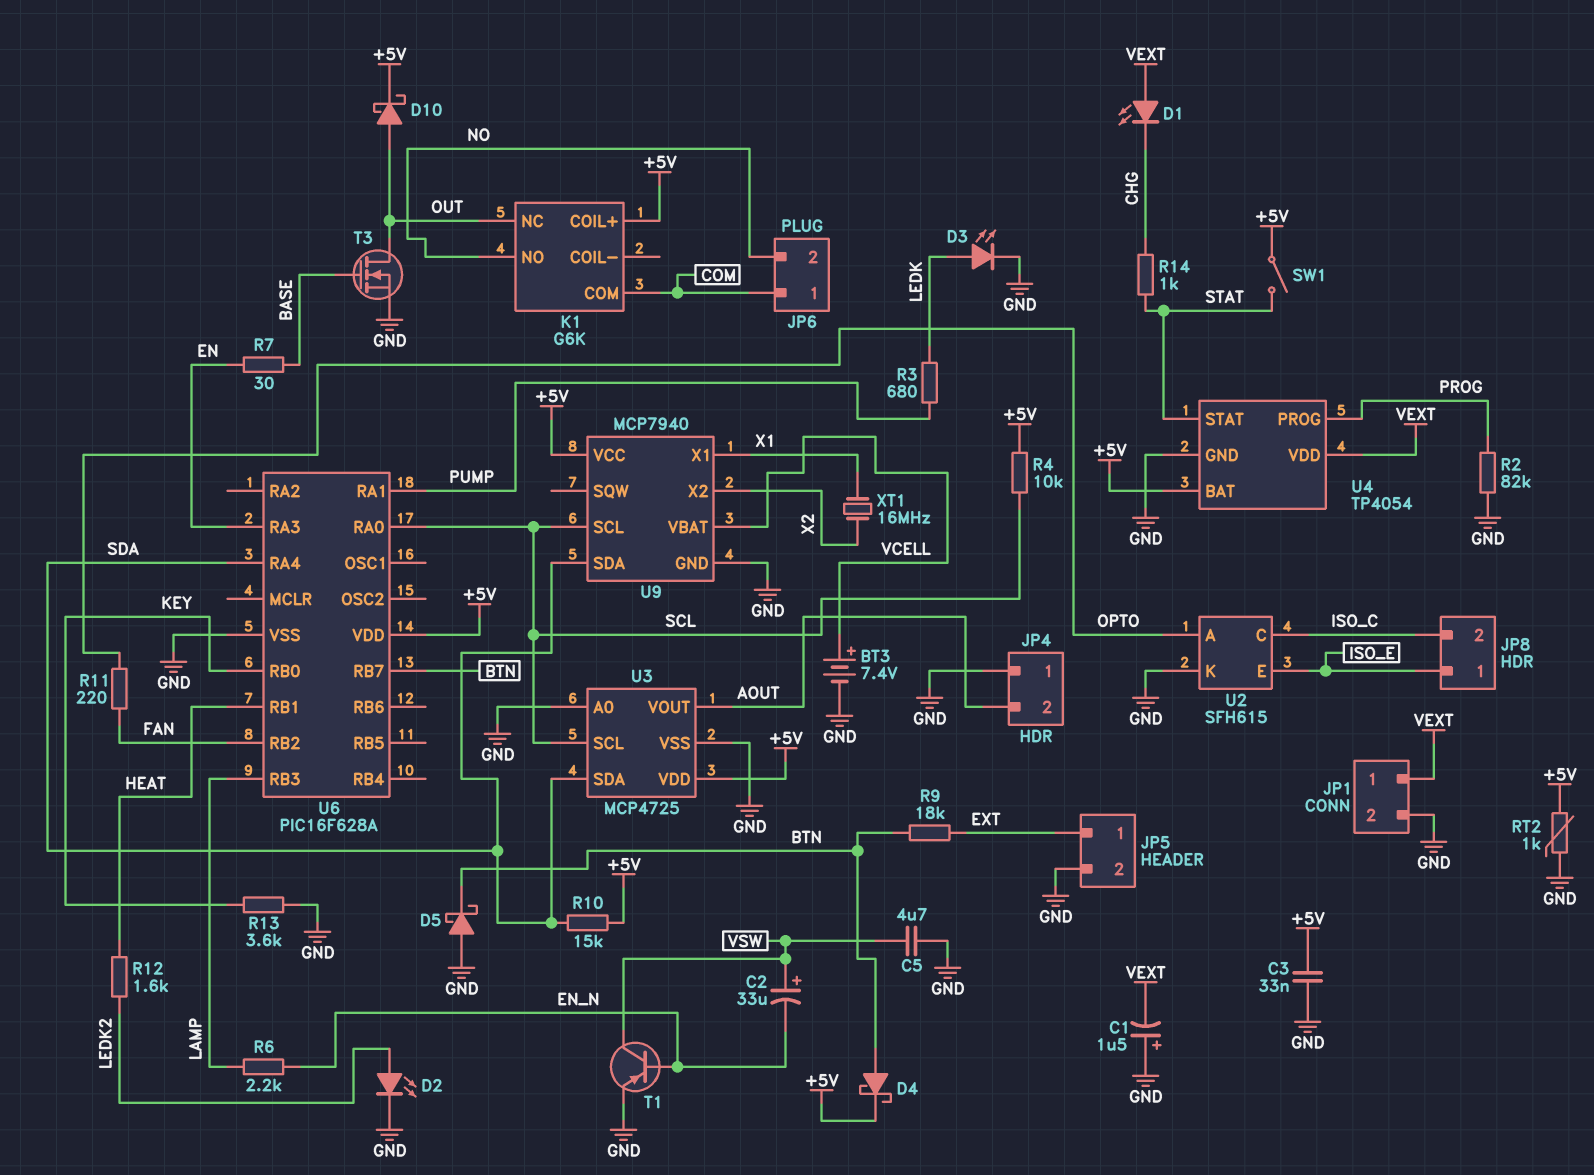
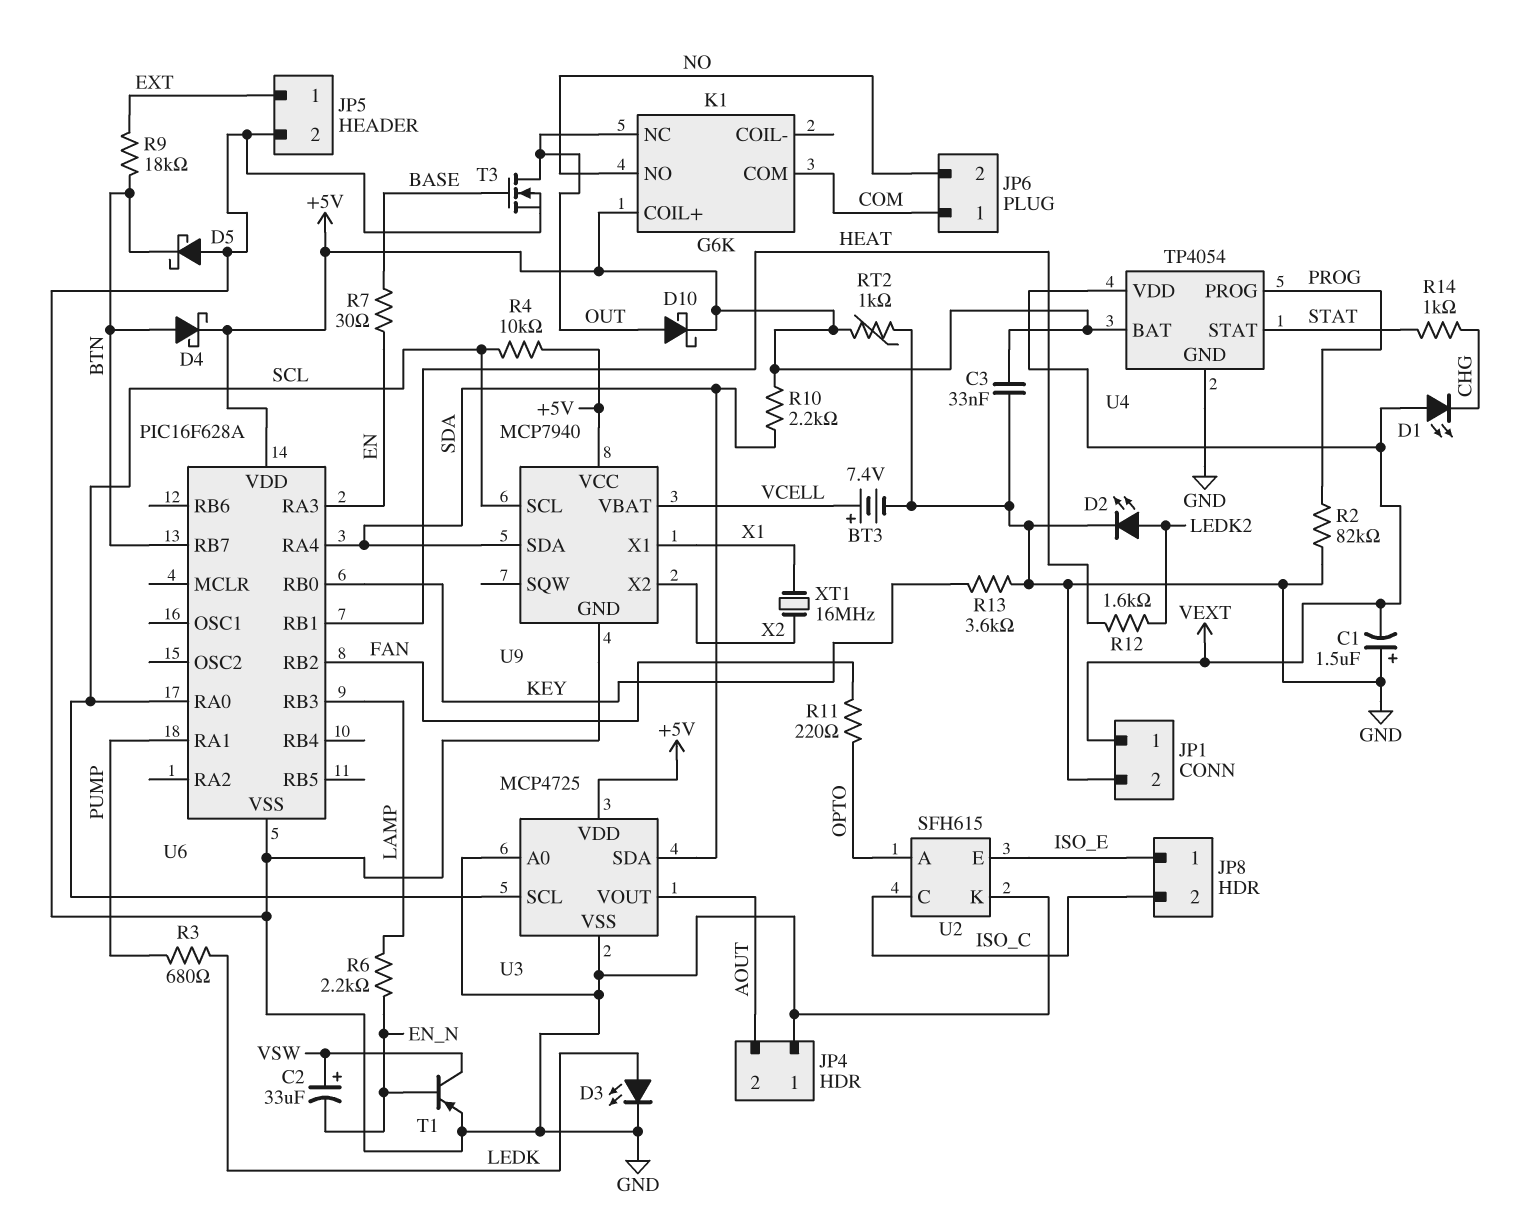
C5: 4.7uF (GND, VSW) -> none
R10: 15k (+5V, SDA) -> 2.2k (+5V, SDA)
SW1: switch (+5V, STAT) -> none

